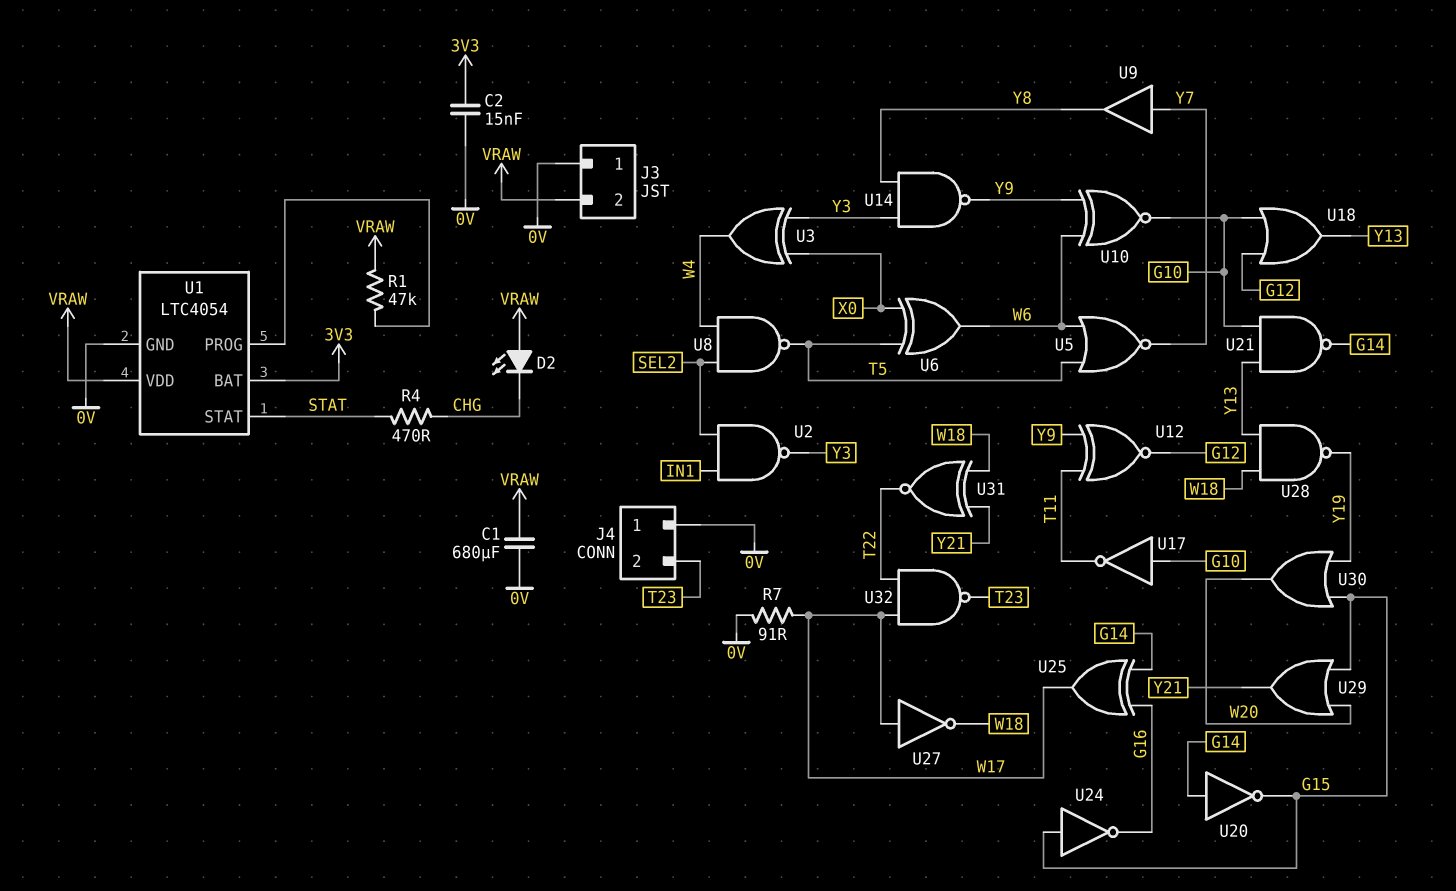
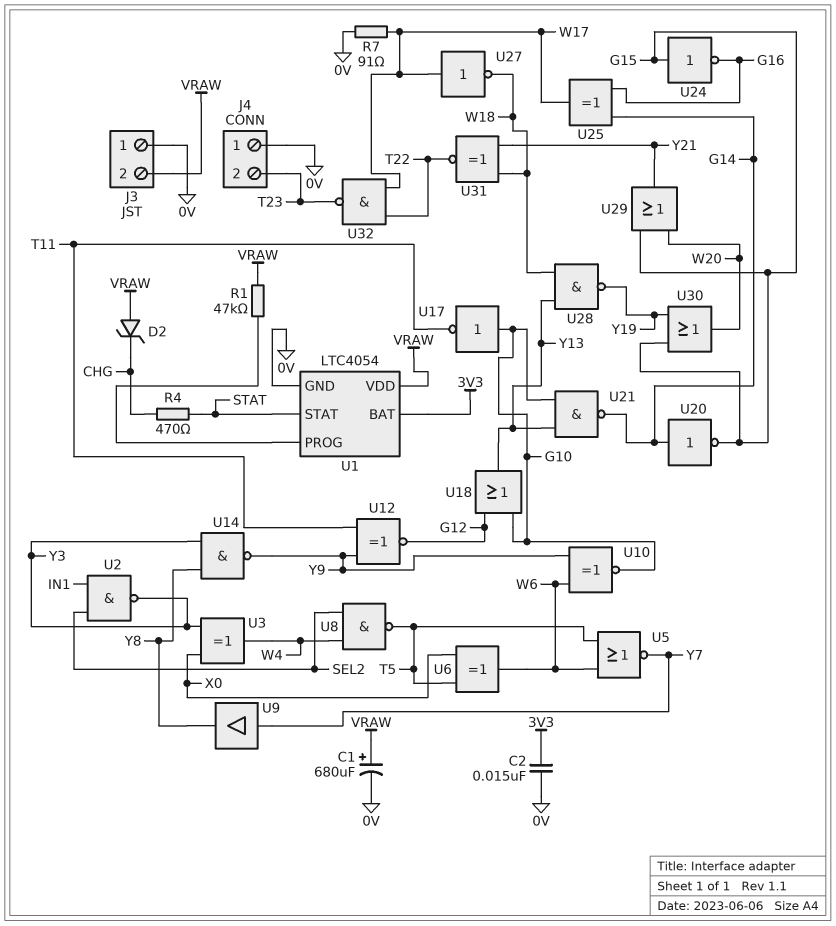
C1: 680uF (0V, VRAW) -> 680uF (plus VRAW, minus 0V)
D2: LED (A VRAW, K CHG) -> zener (A VRAW, K CHG)

